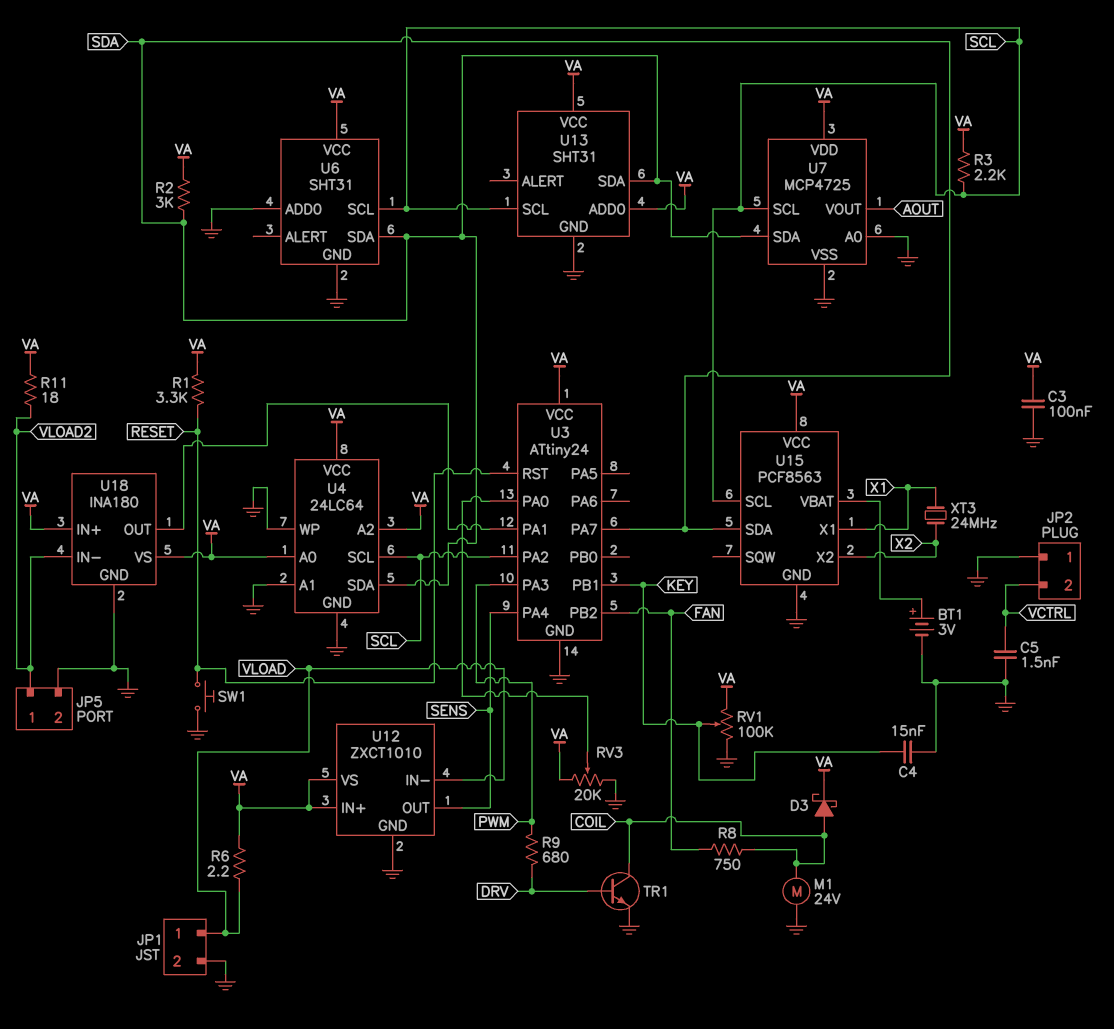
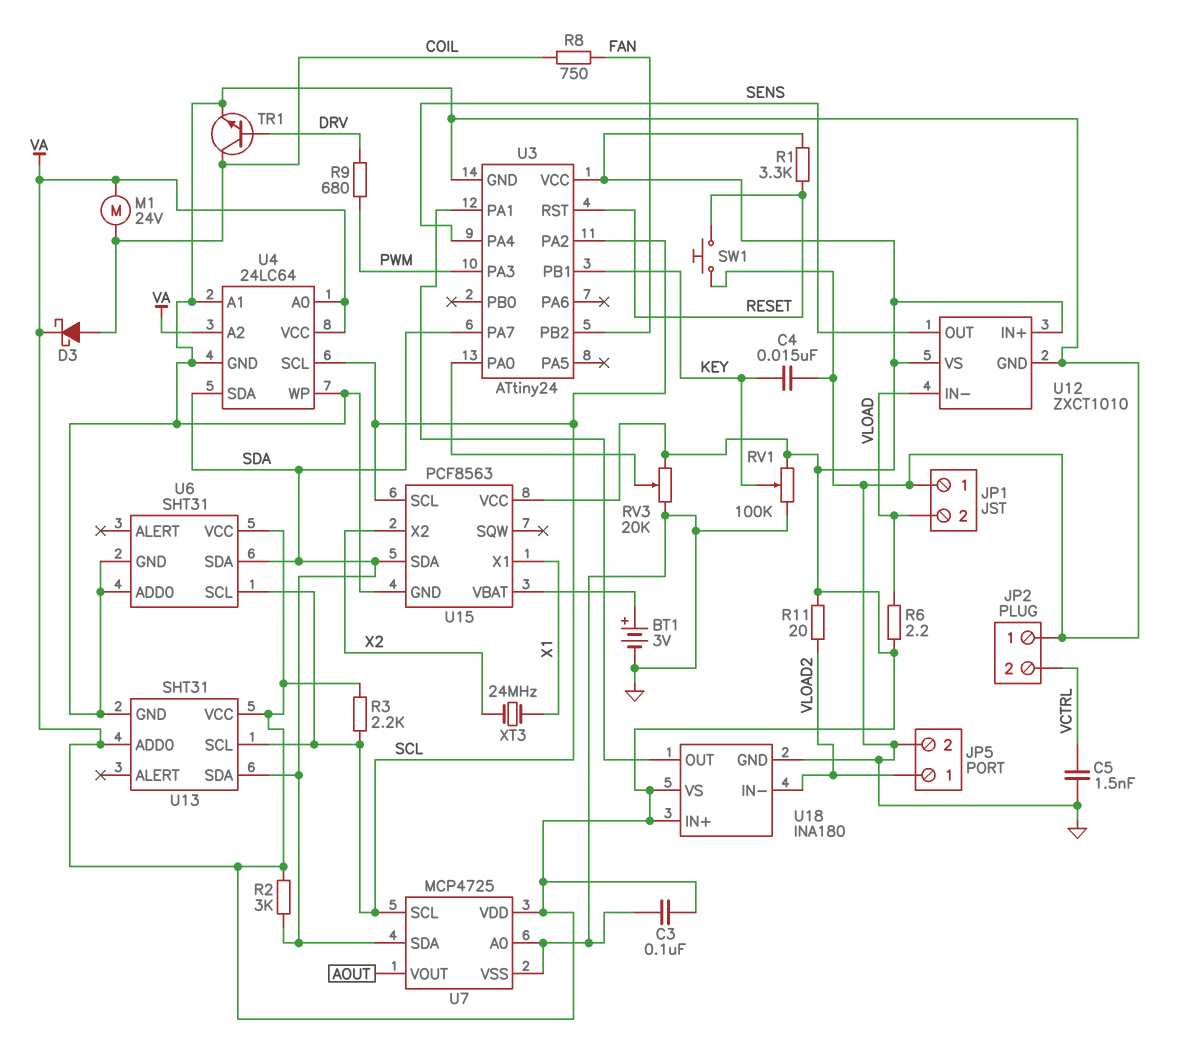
JP1 pin 1: VLOAD -> GND
JP1 pin 2: GND -> VLOAD
M1: motor 24V (COIL, GND) -> motor 24V (COIL, VA)
R11: 18 (VA, VLOAD2) -> 20 (VA, VLOAD2)

